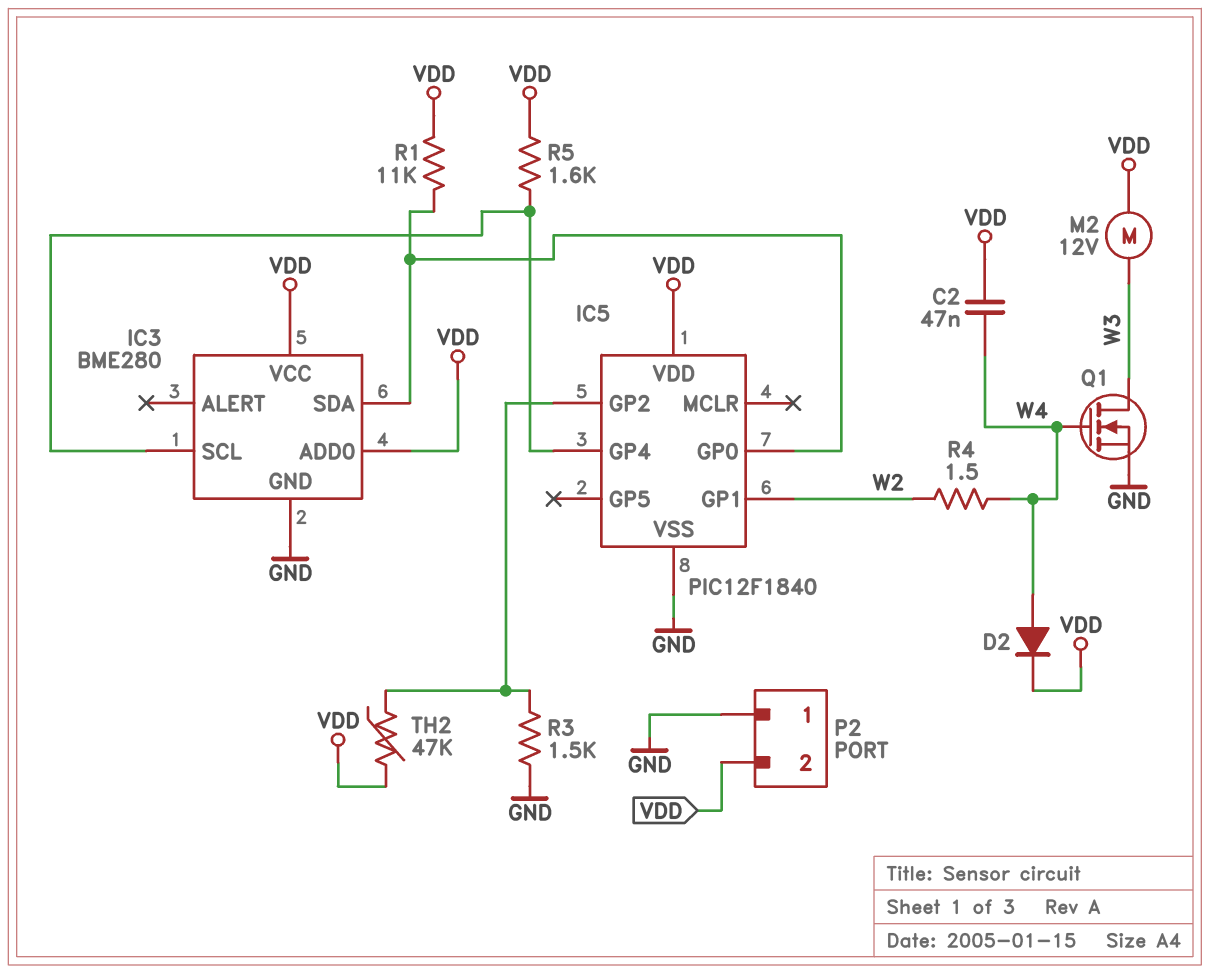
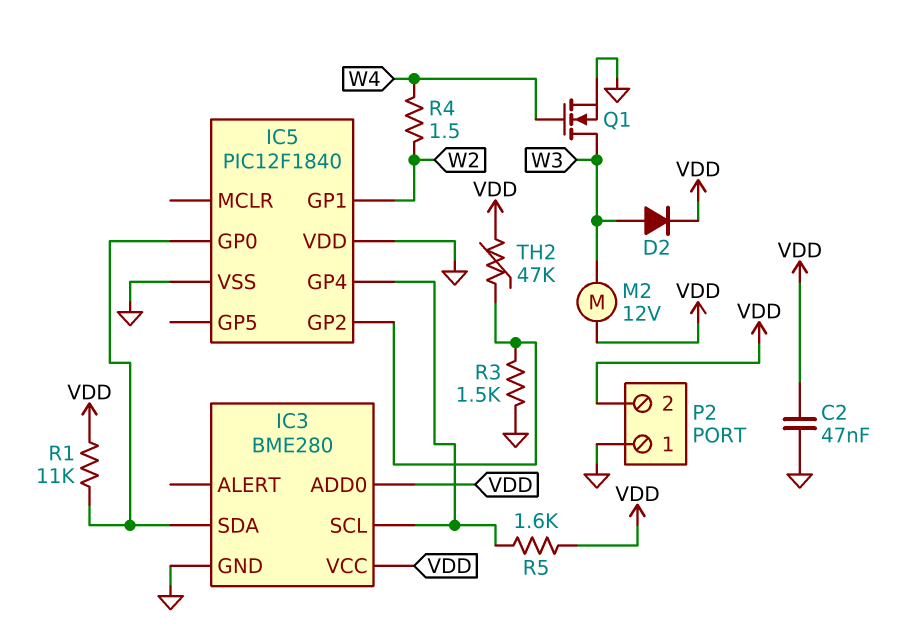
C2: 47nF (VDD, W4) -> 47nF (GND, VDD)
D2: diode (A W4, K VDD) -> diode (A W3, K VDD)
IC5 pin VDD: VDD -> GND

